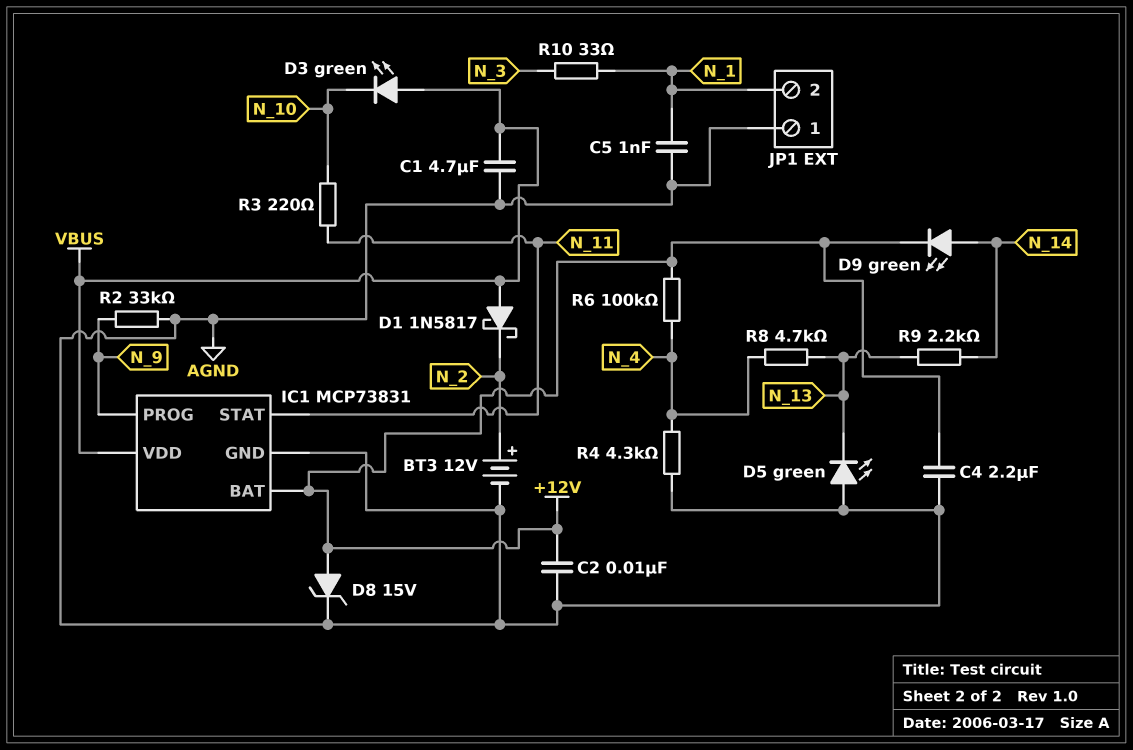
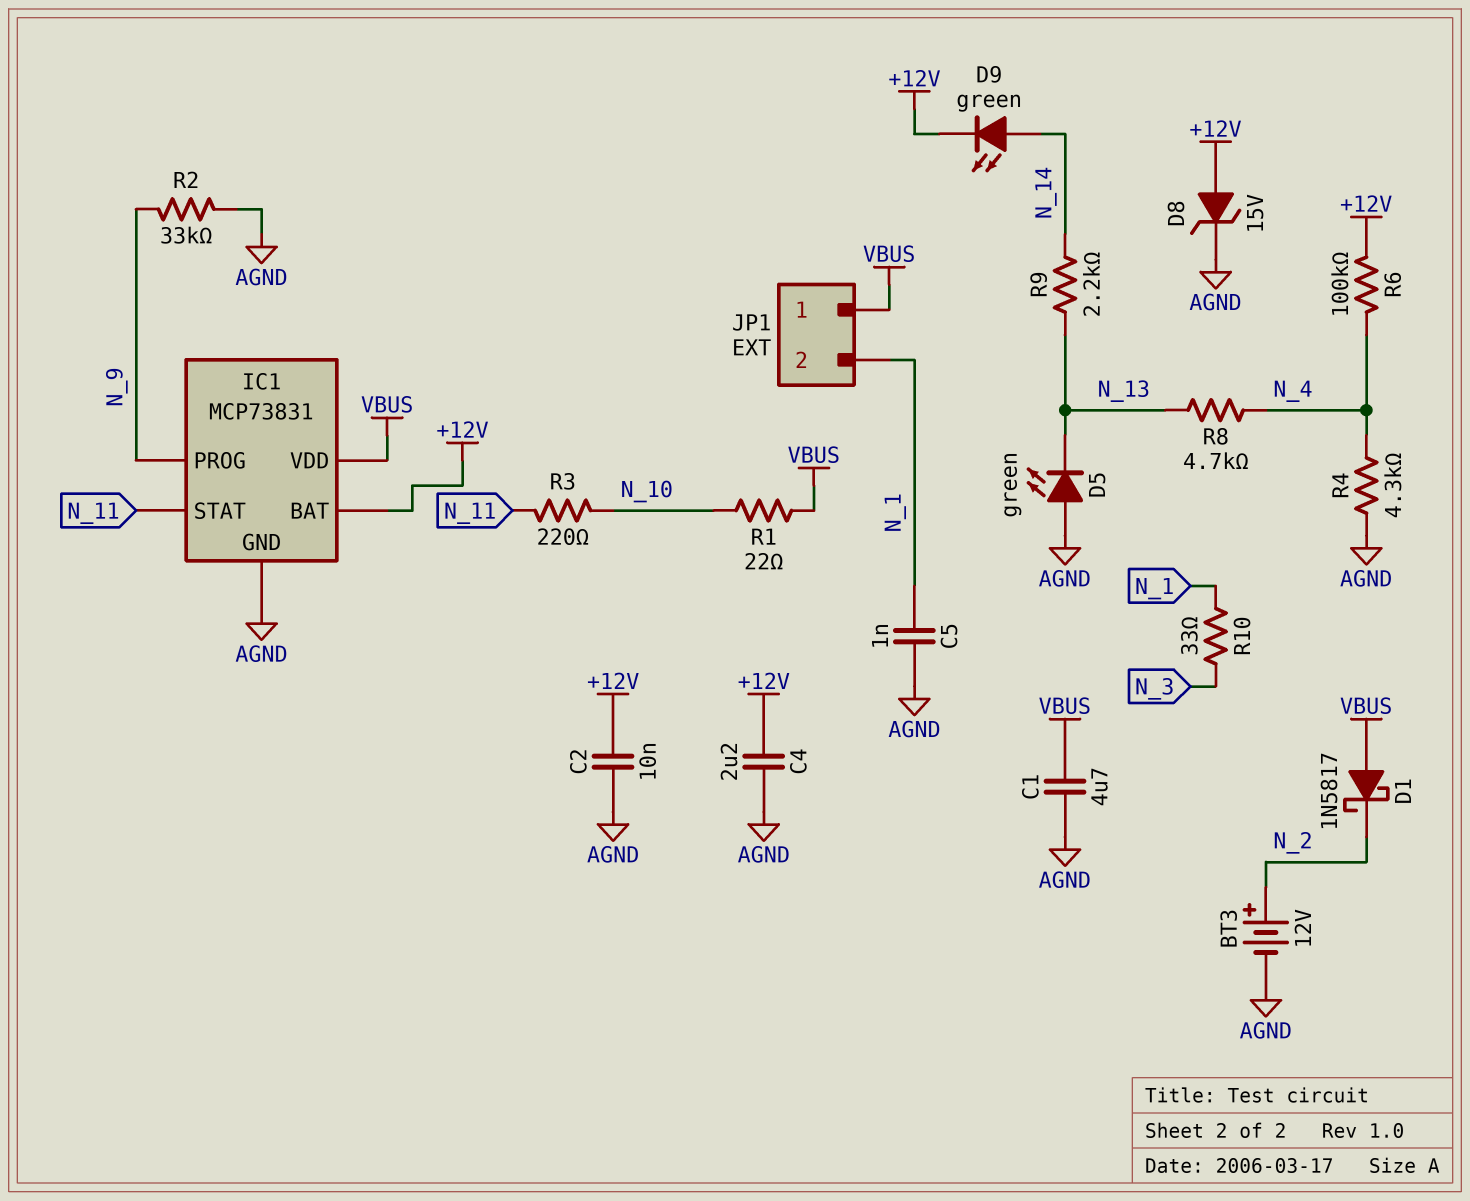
D3: LED green (A VBUS, K N_10) -> none
JP1 pin 1: AGND -> VBUS
R1: none -> 22 (N_10, VBUS)

